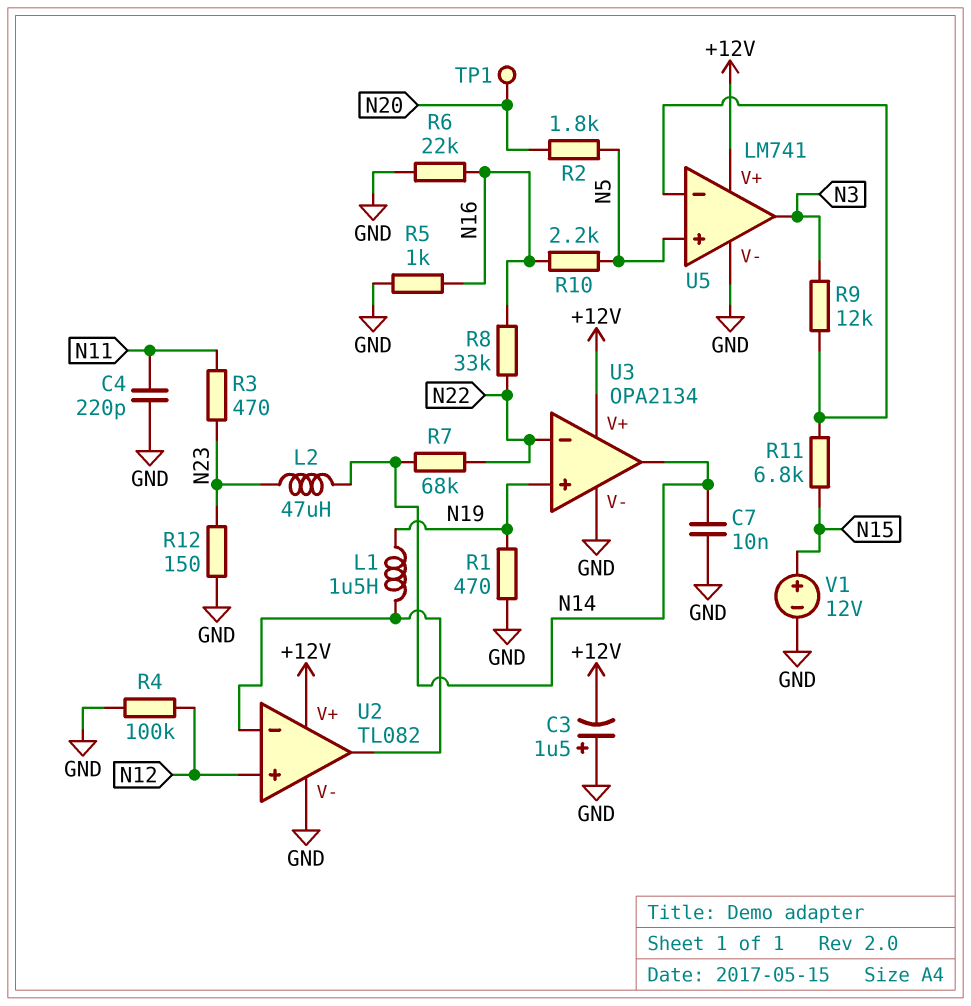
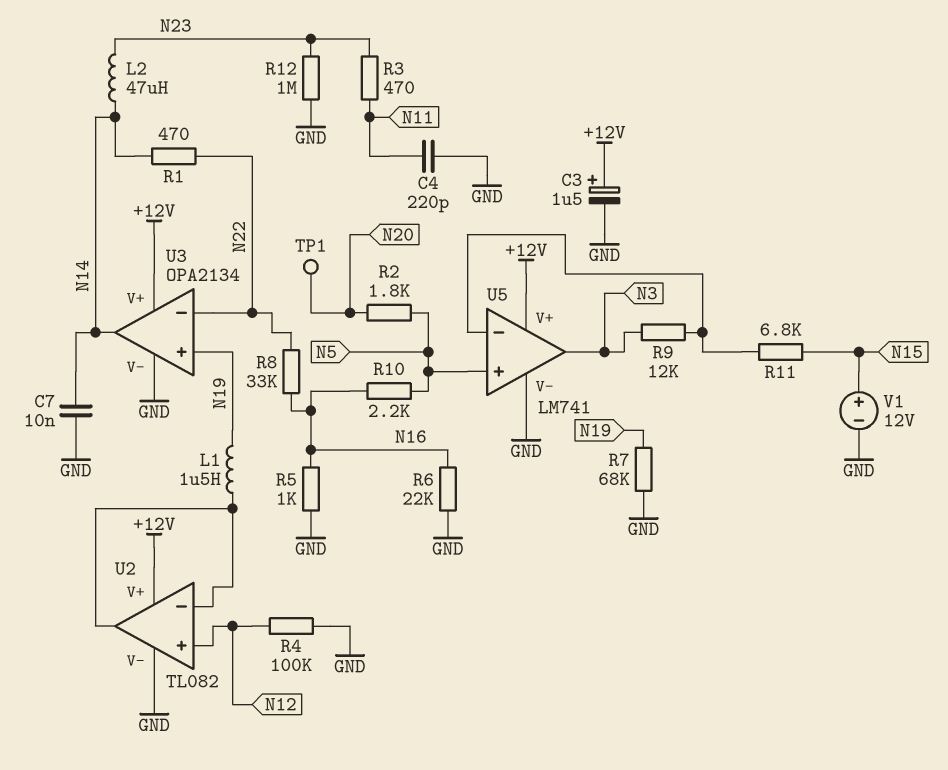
C3: 1.5uF (plus GND, minus +12V) -> 1.5uF (plus +12V, minus GND)
R1: 470 (GND, N19) -> 470 (N14, N22)
R7: 68k (N14, N22) -> 68k (GND, N19)
R12: 150 (GND, N23) -> 1M (GND, N23)

